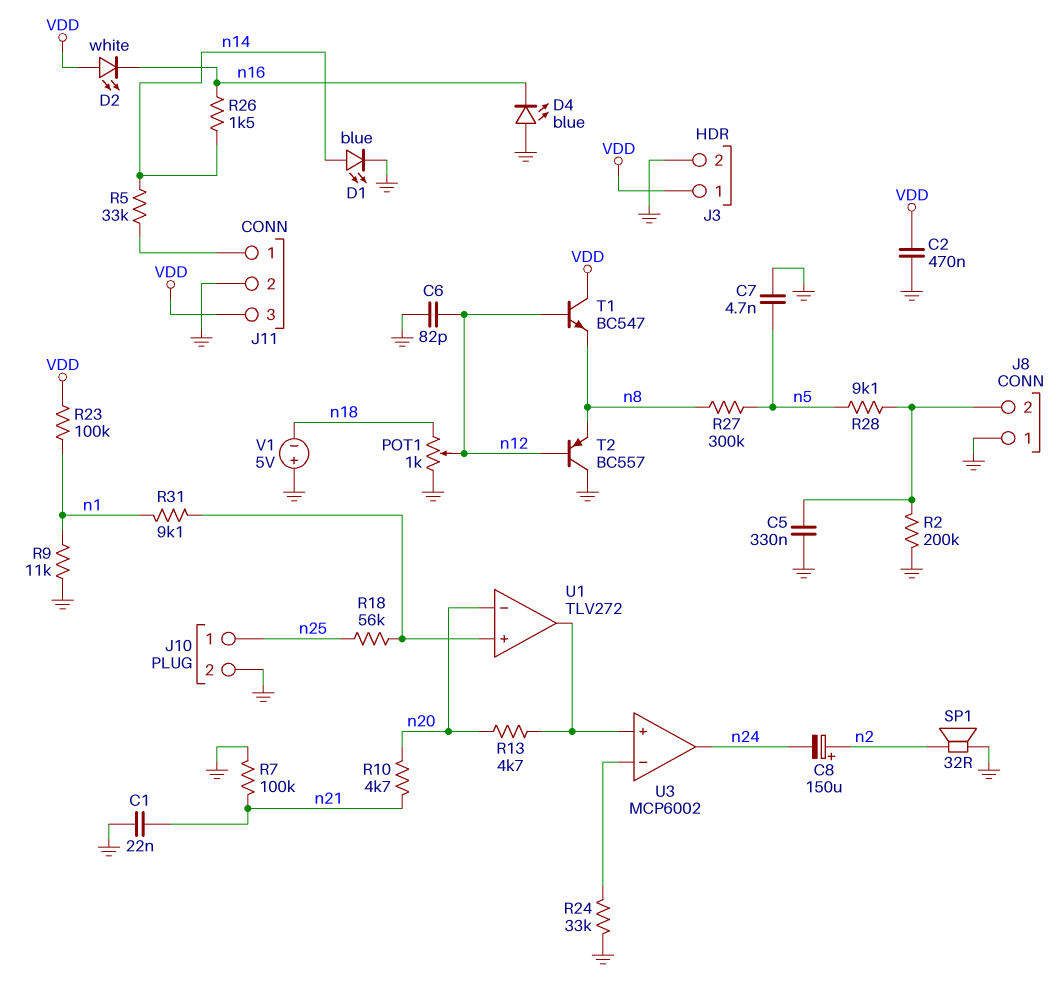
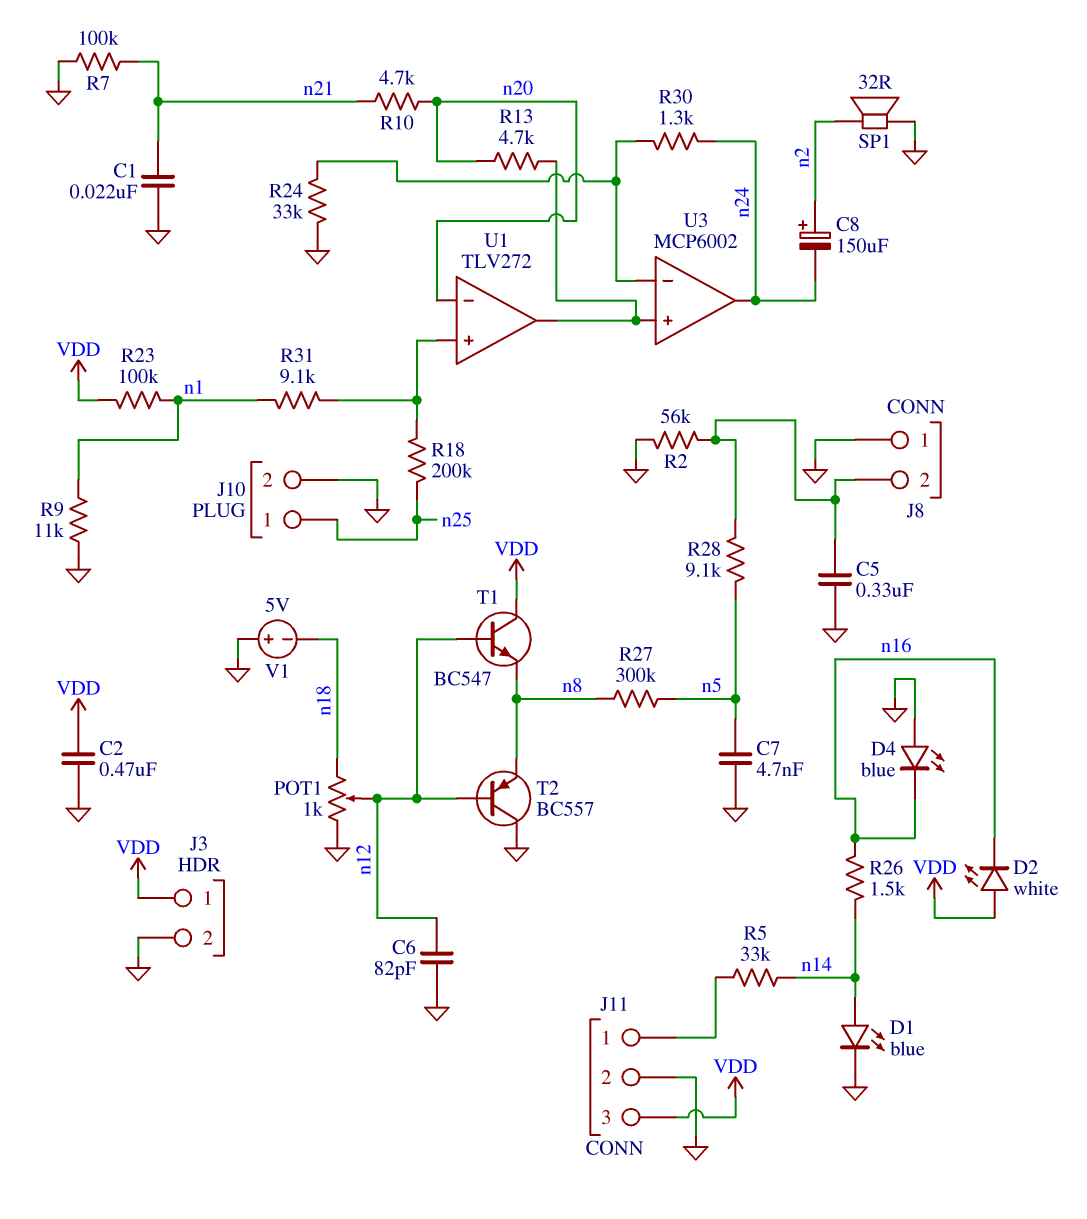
R2: 200k (GND, J8/2) -> 56k (GND, J8/2)
R18: 56k (U1/in+, n25) -> 200k (U1/in+, n25)
R30: none -> 1.3k (U3/in-, n24)

